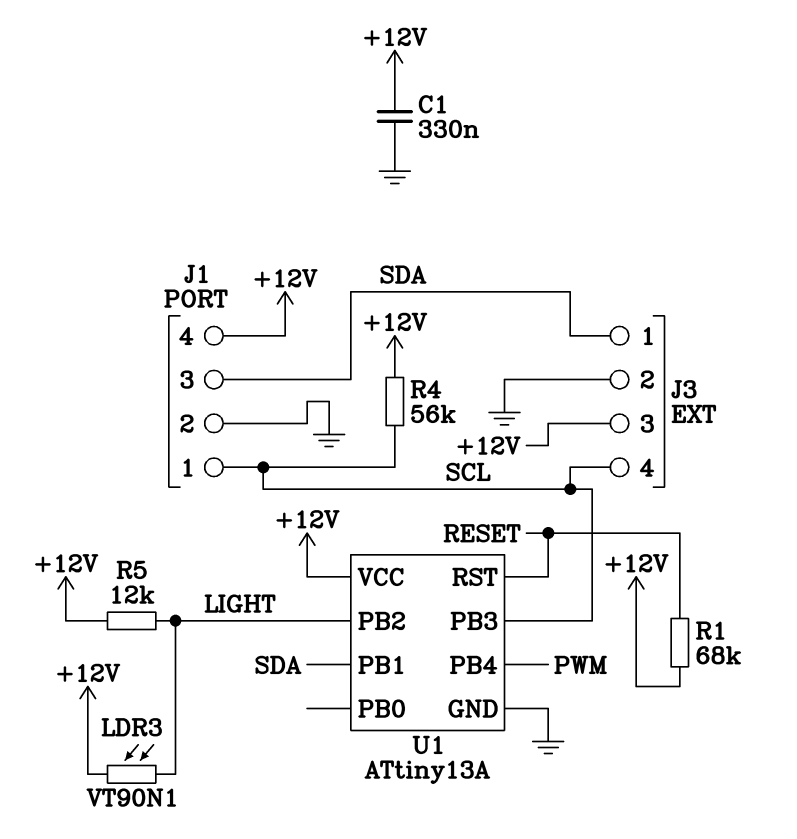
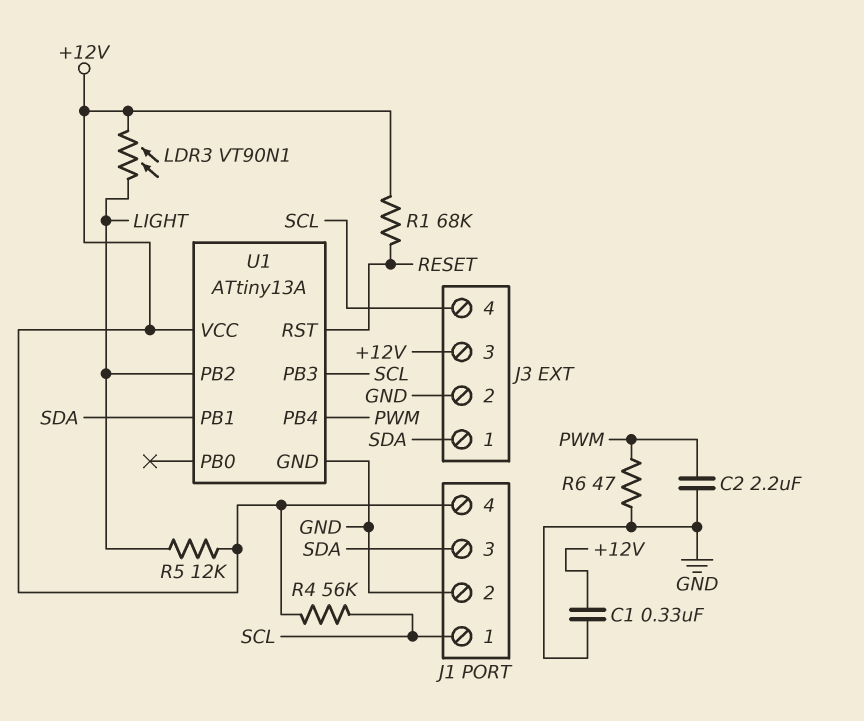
C2: none -> 2.2uF (GND, PWM)
R6: none -> 47 (GND, PWM)

